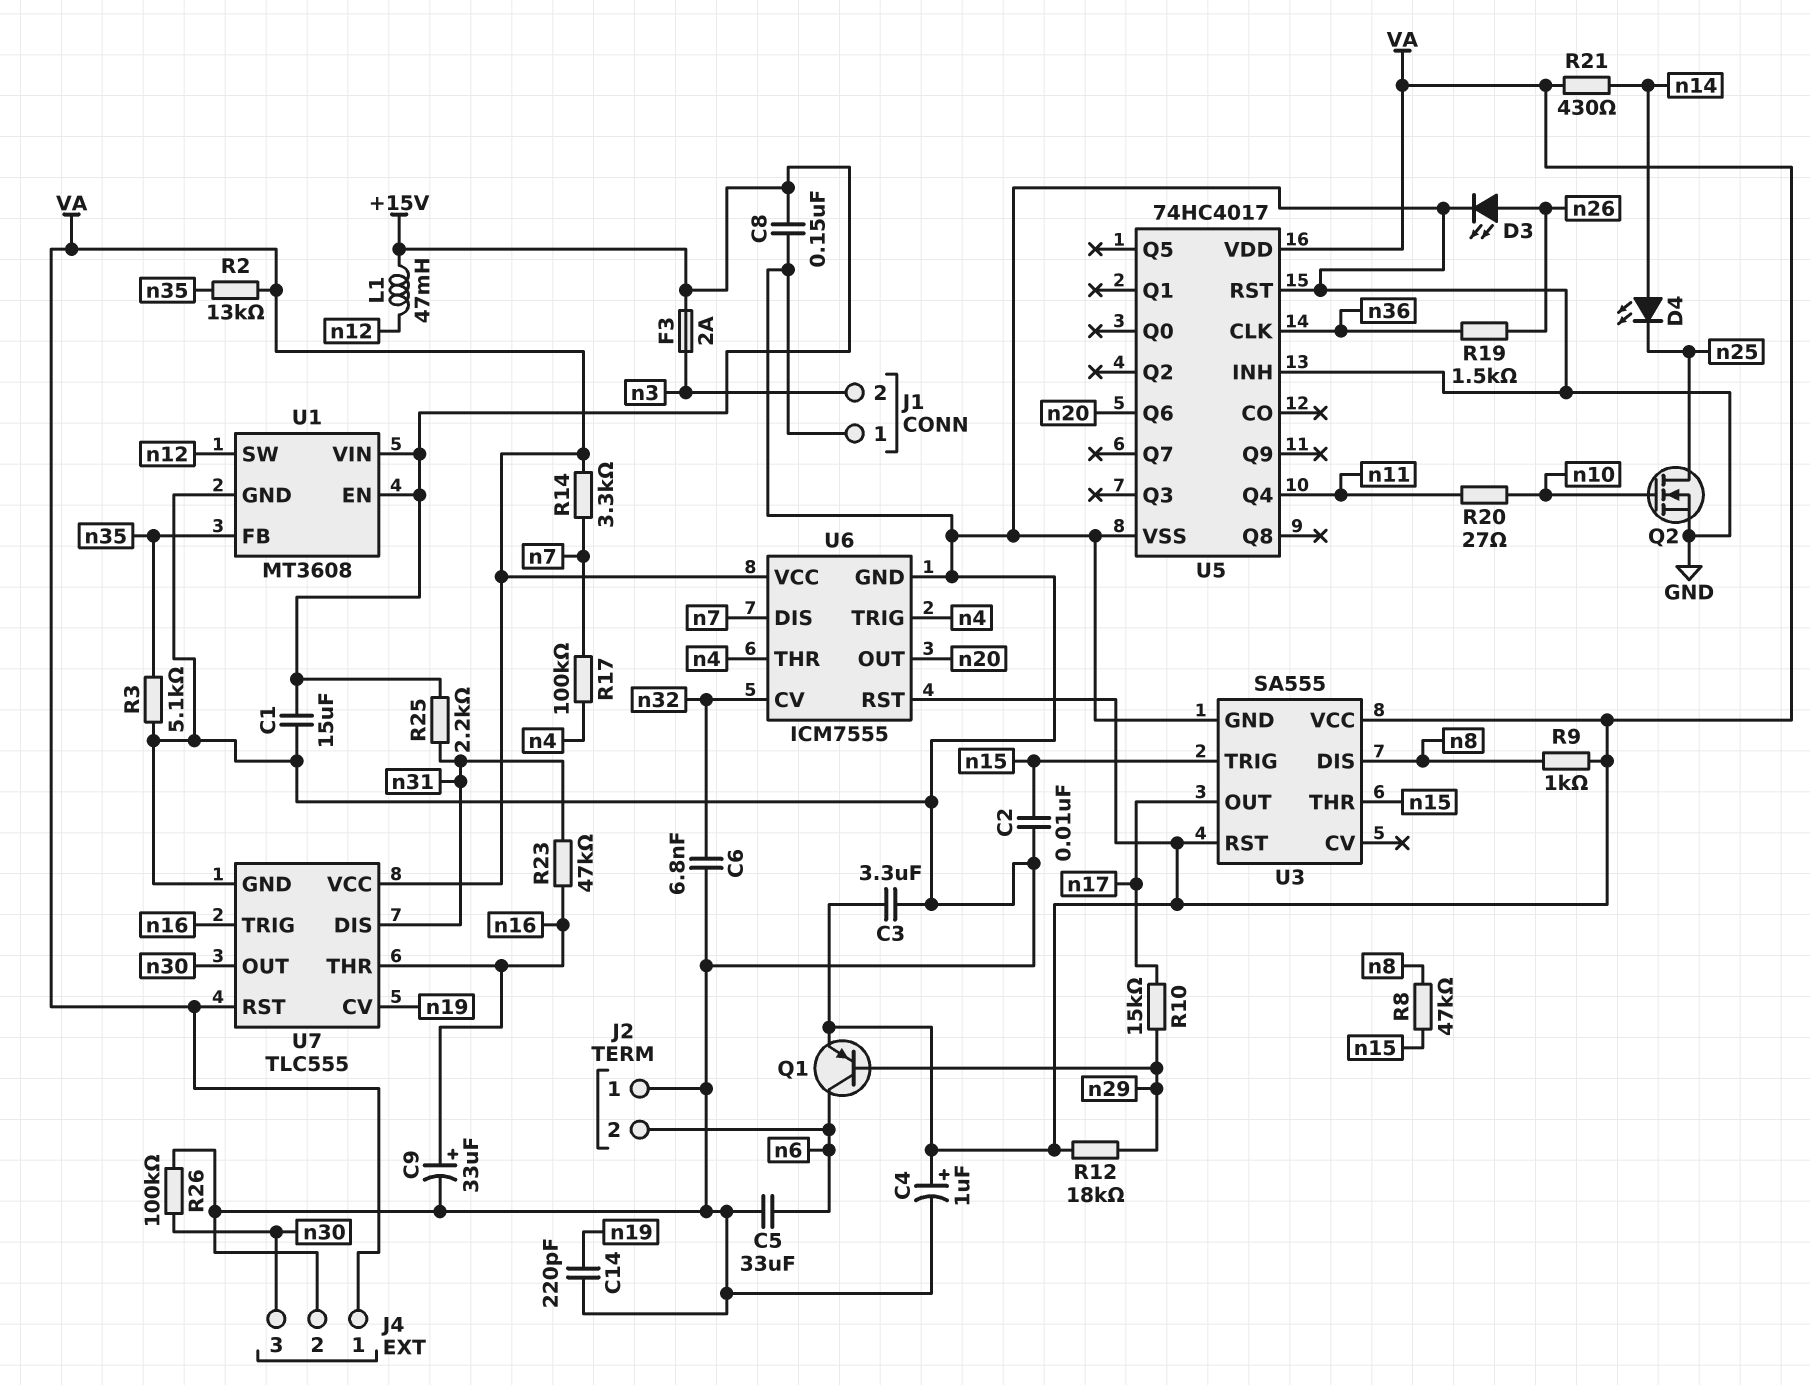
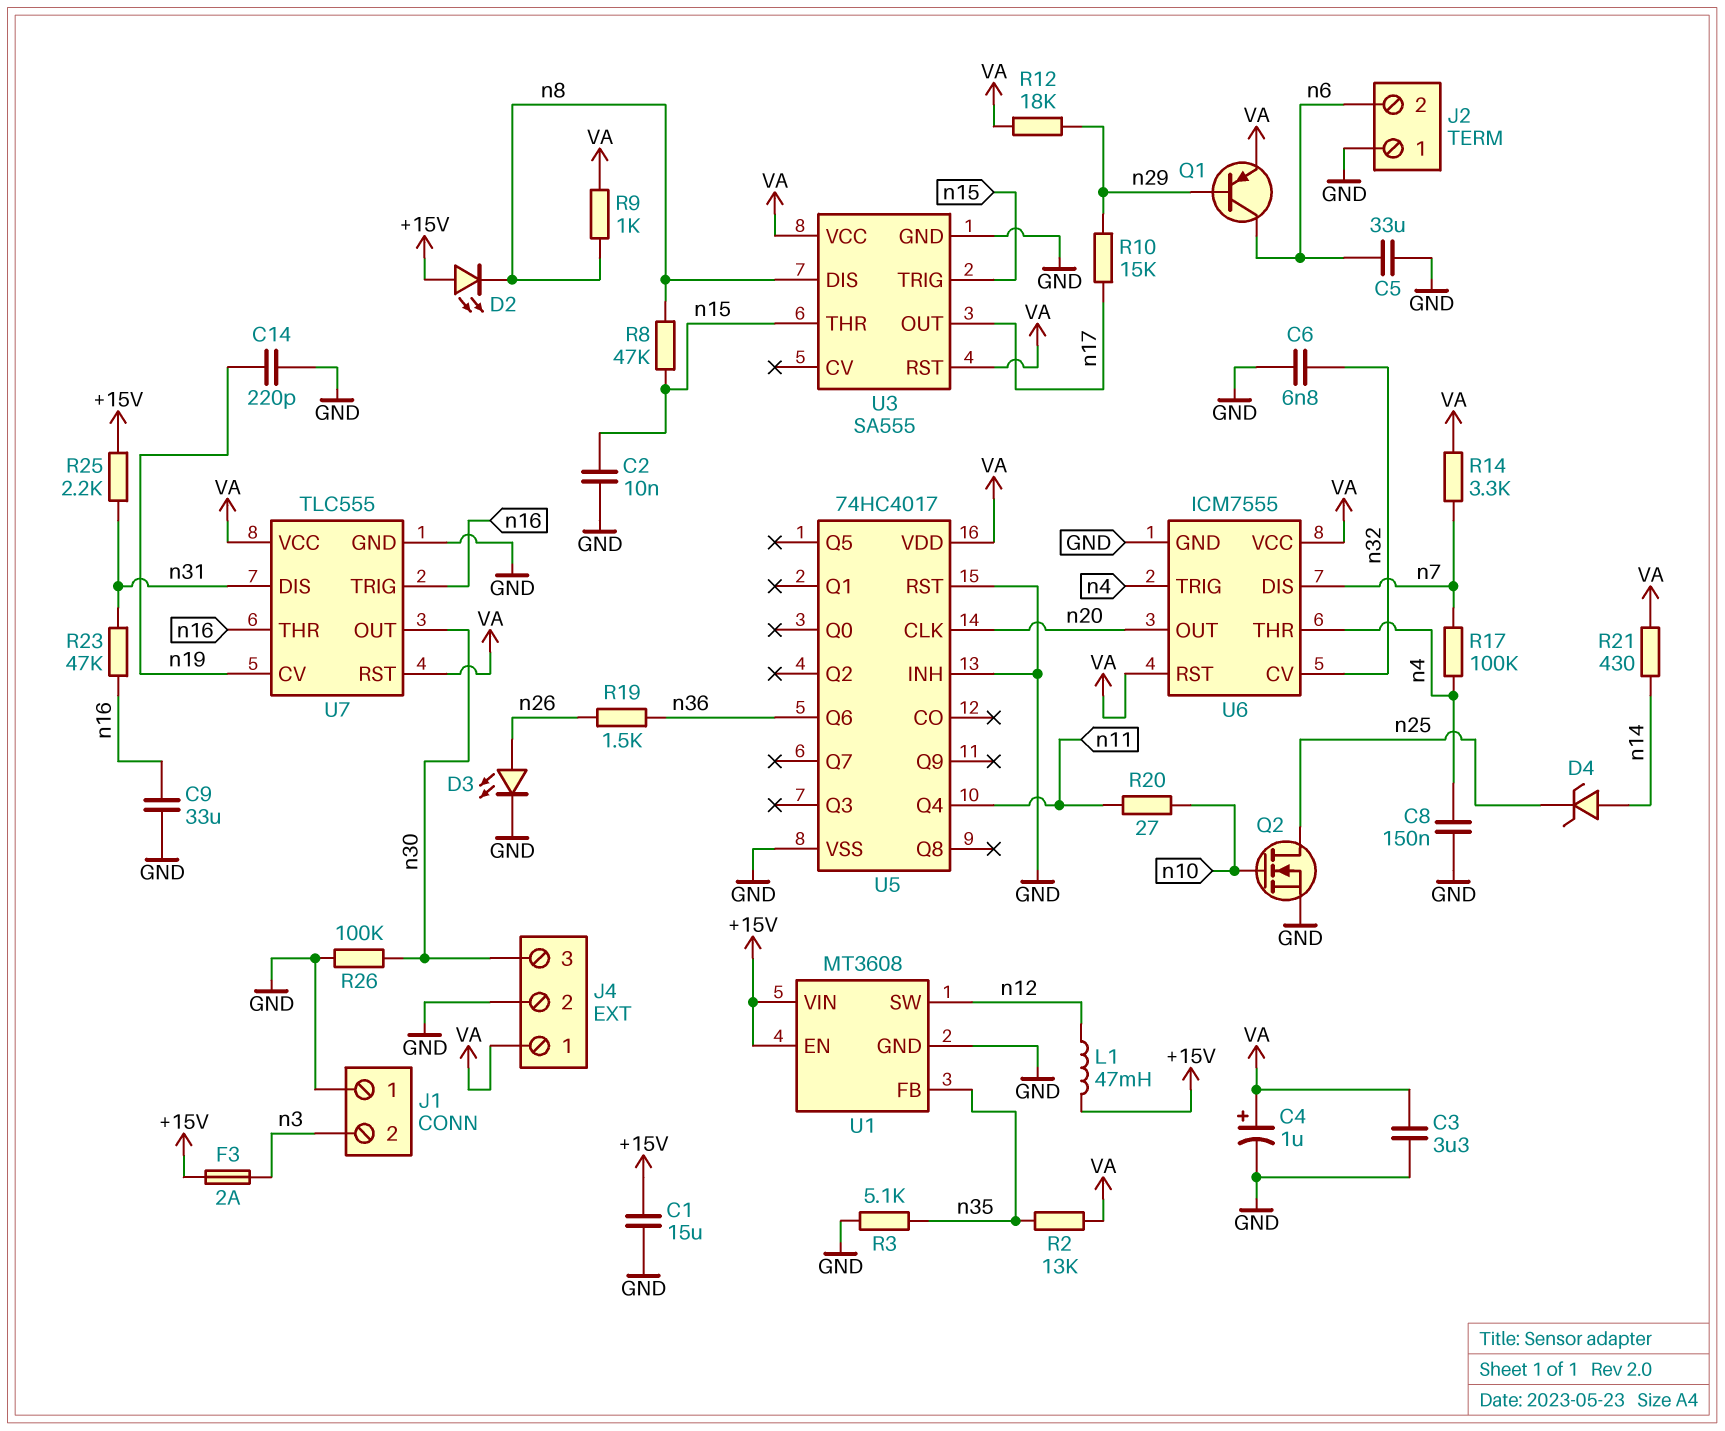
C8: 150nF (+15V, GND) -> 150nF (GND, n4)
C9: 33uF (plus n16, minus GND) -> 33uF (GND, n16)
D2: none -> LED (A +15V, K n8)
D4: LED (A n14, K n25) -> zener (A n14, K n25)
U5 pin CLK: n36 -> n20
U5 pin Q6: n20 -> n36

